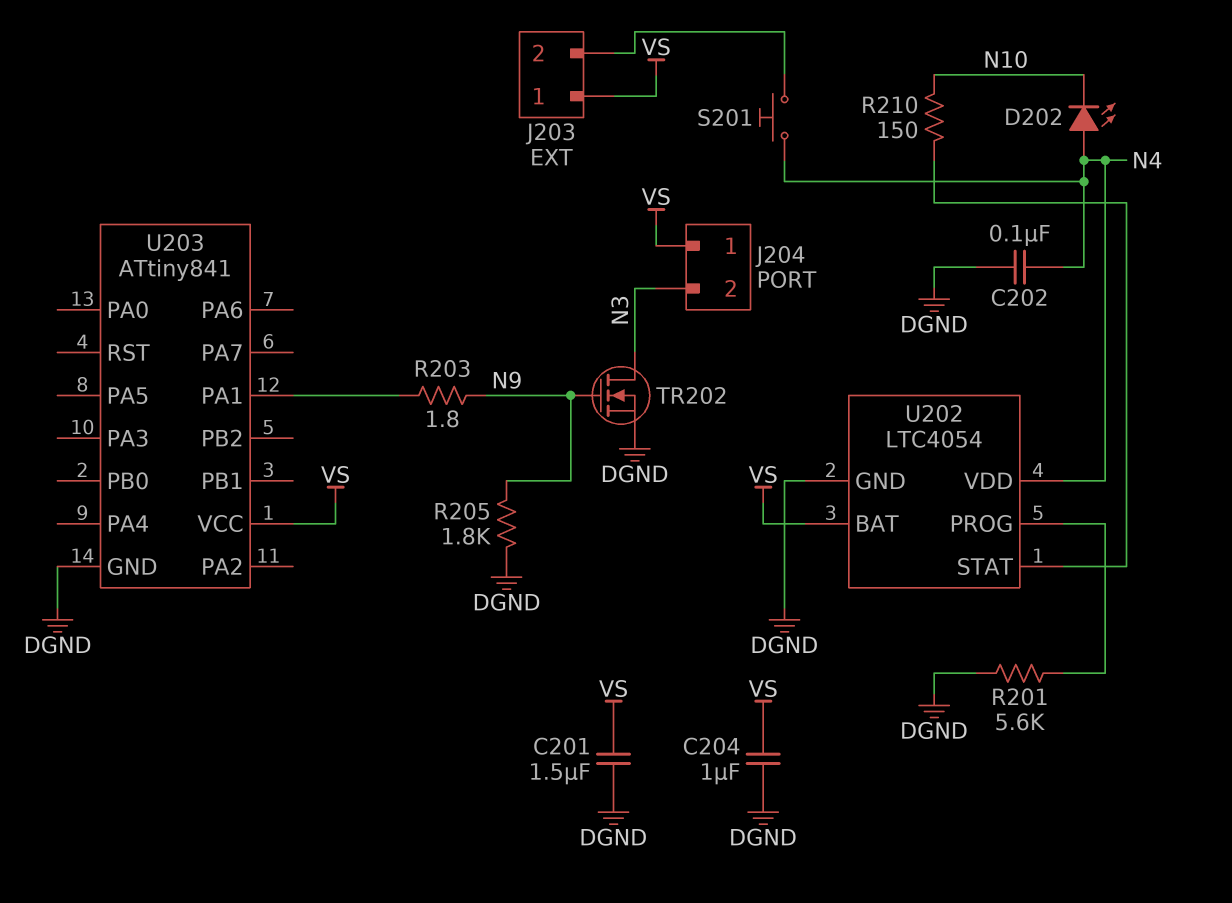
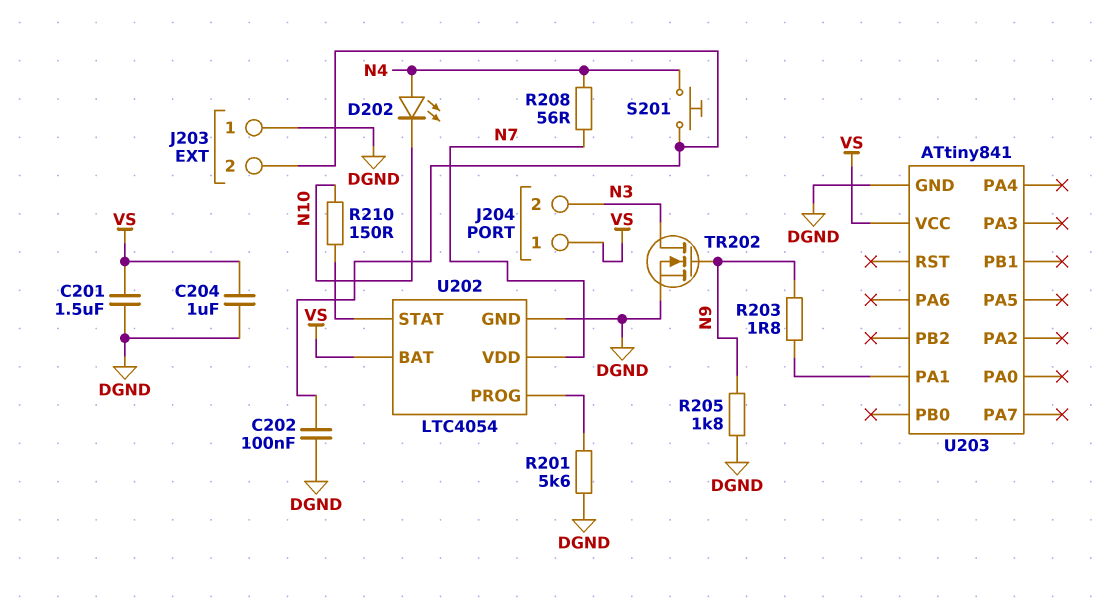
C202: 100nF (DGND, N4) -> 100nF (DGND, J203/2)
J203 pin 1: VS -> DGND
R208: none -> 56 (N4, N7)
U202 pin VDD: N4 -> N7

